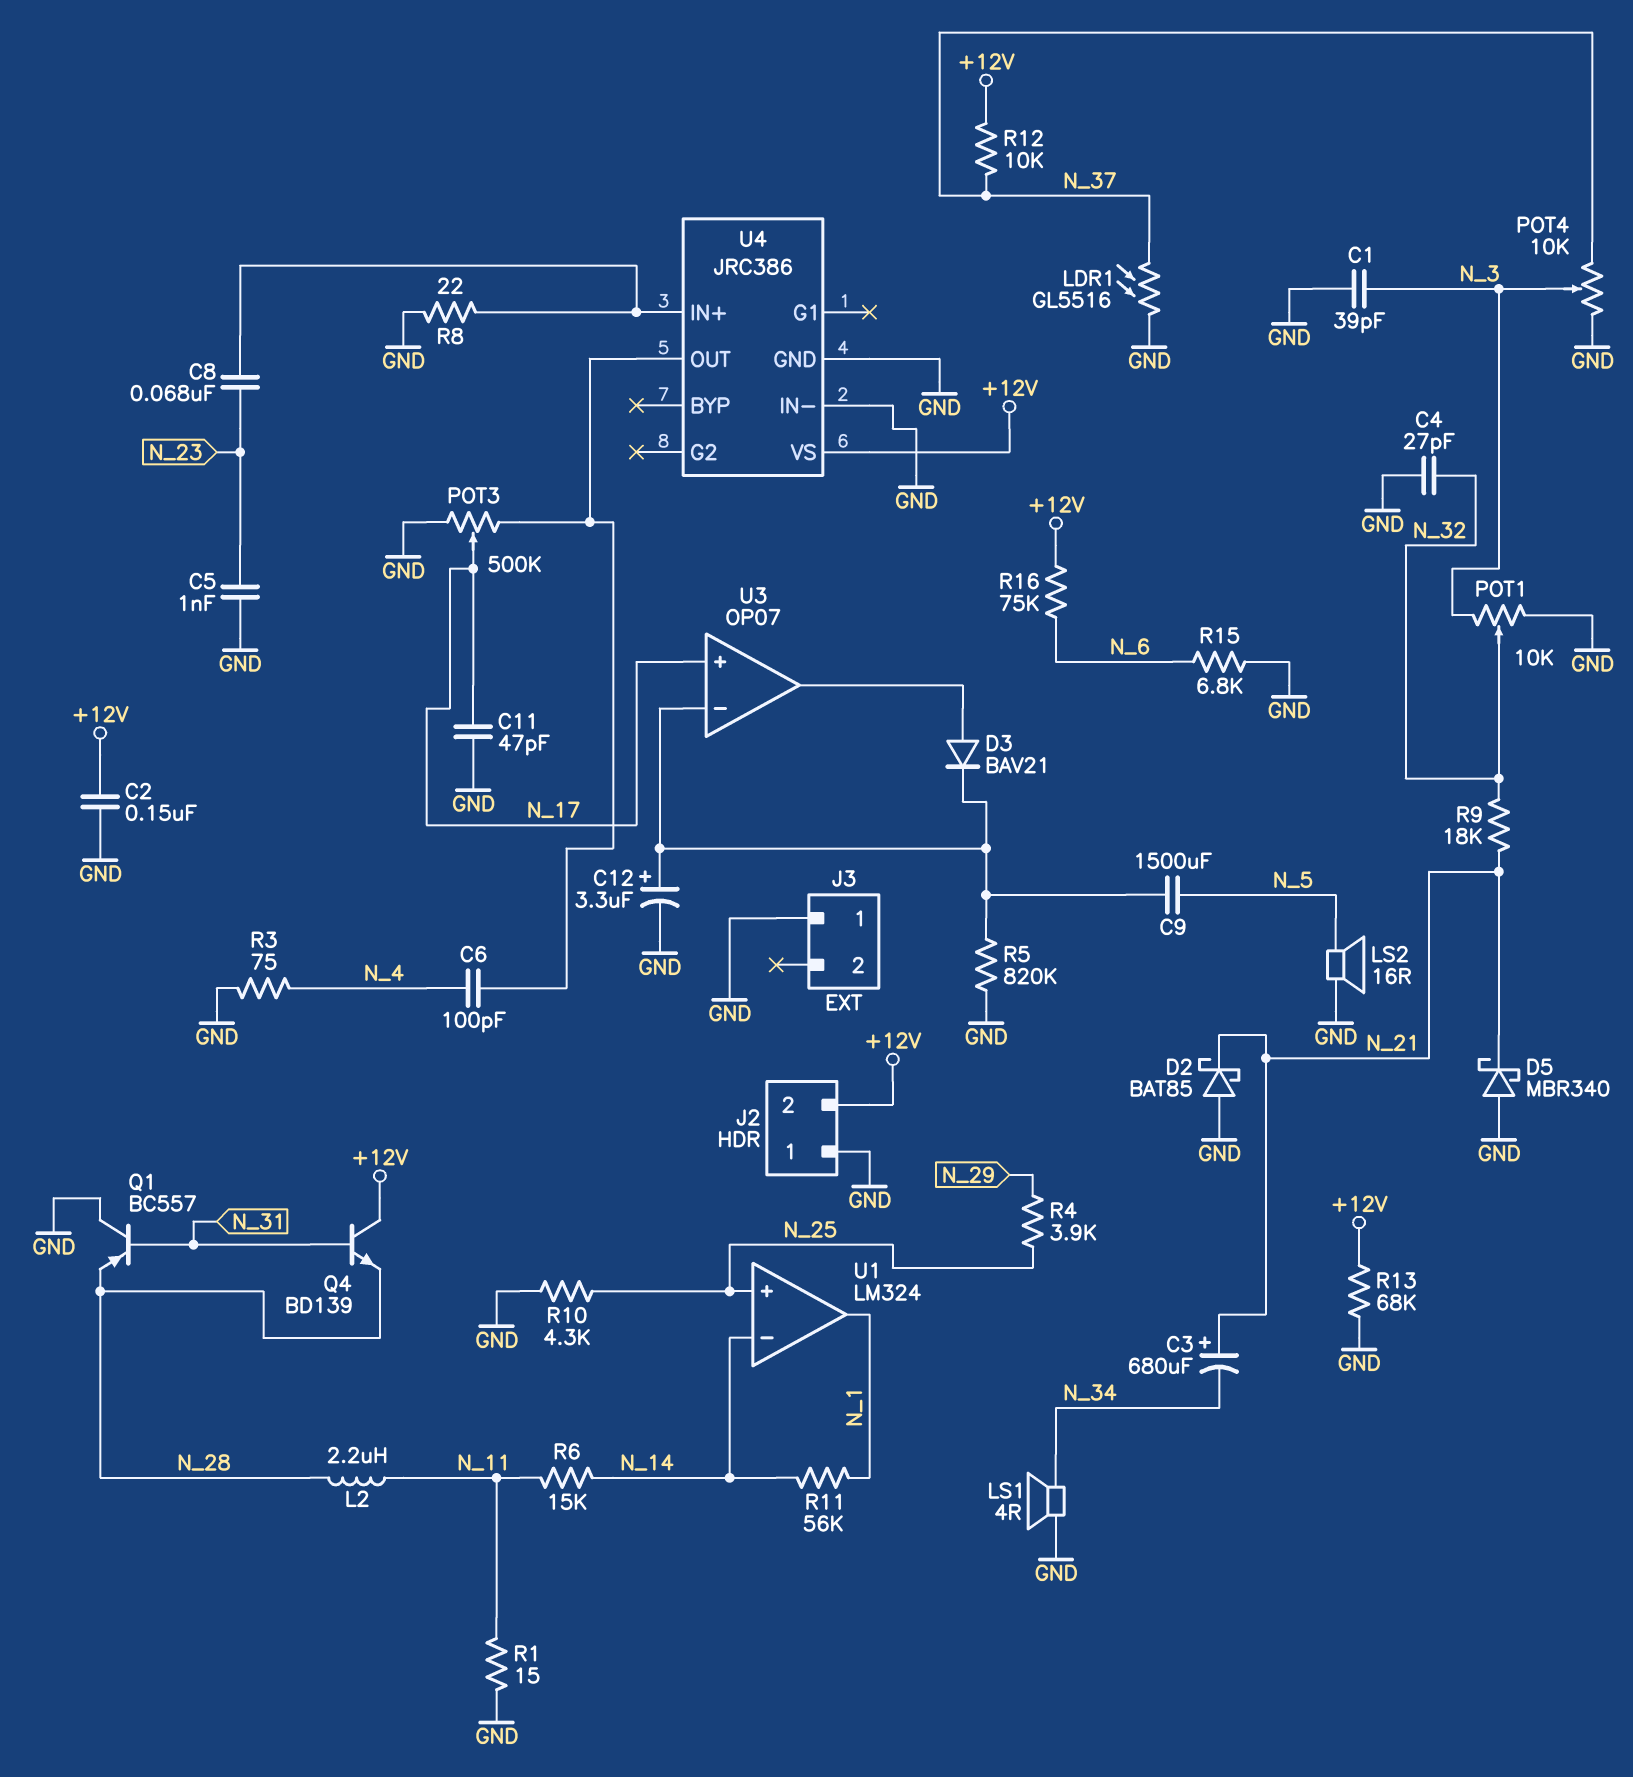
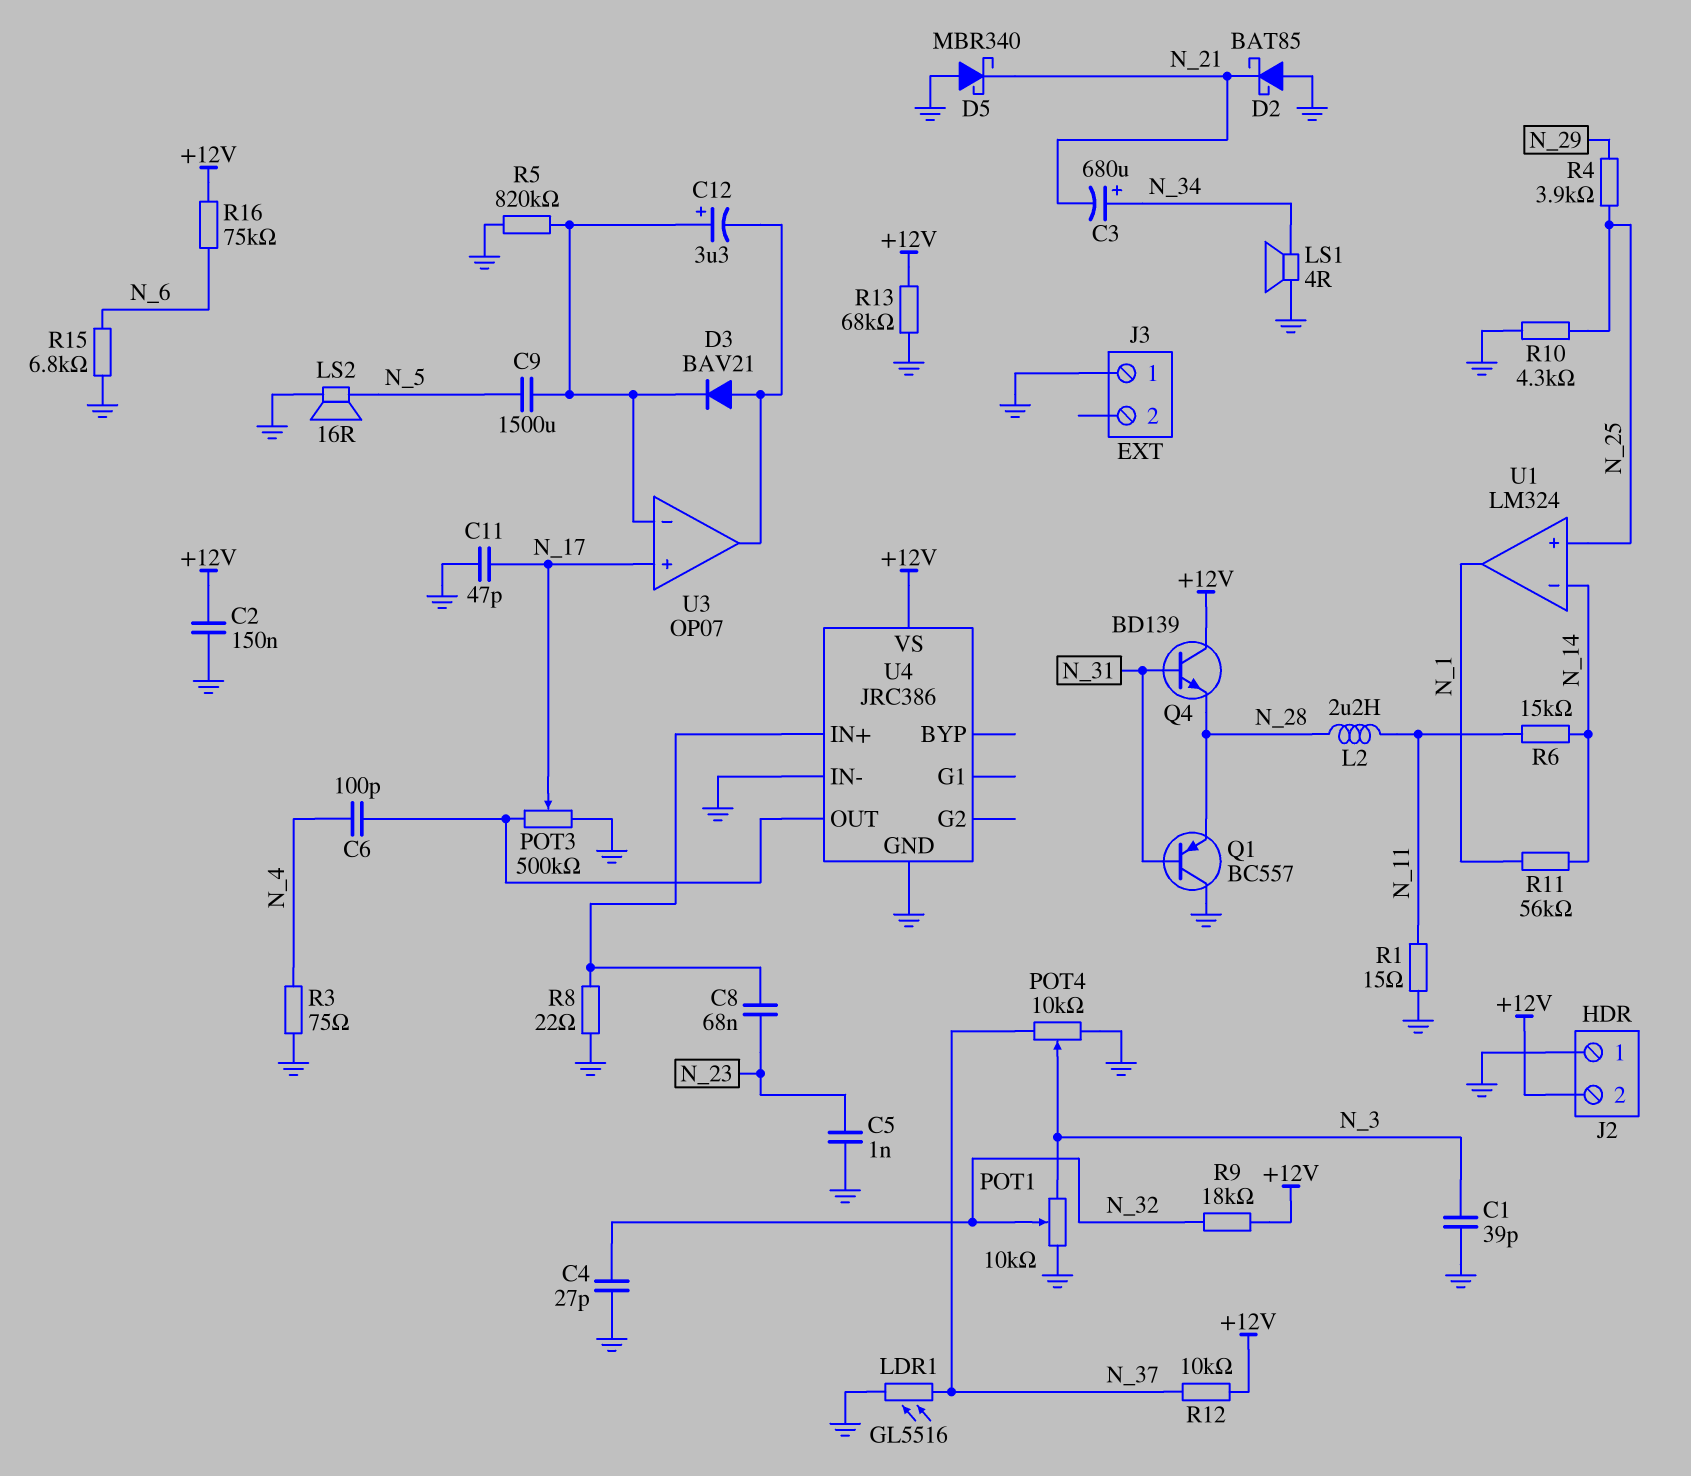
C3: 680uF (plus N_21, minus N_34) -> 680uF (plus N_34, minus N_21)
C12: 3.3uF (plus U3/in-, minus GND) -> 3.3uF (plus U3/in-, minus U3/out)
R9: 18k (N_21, N_32) -> 18k (+12V, N_32)

